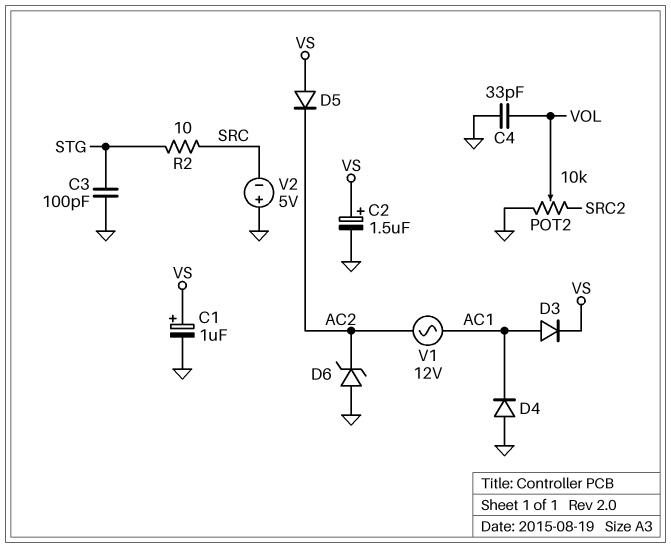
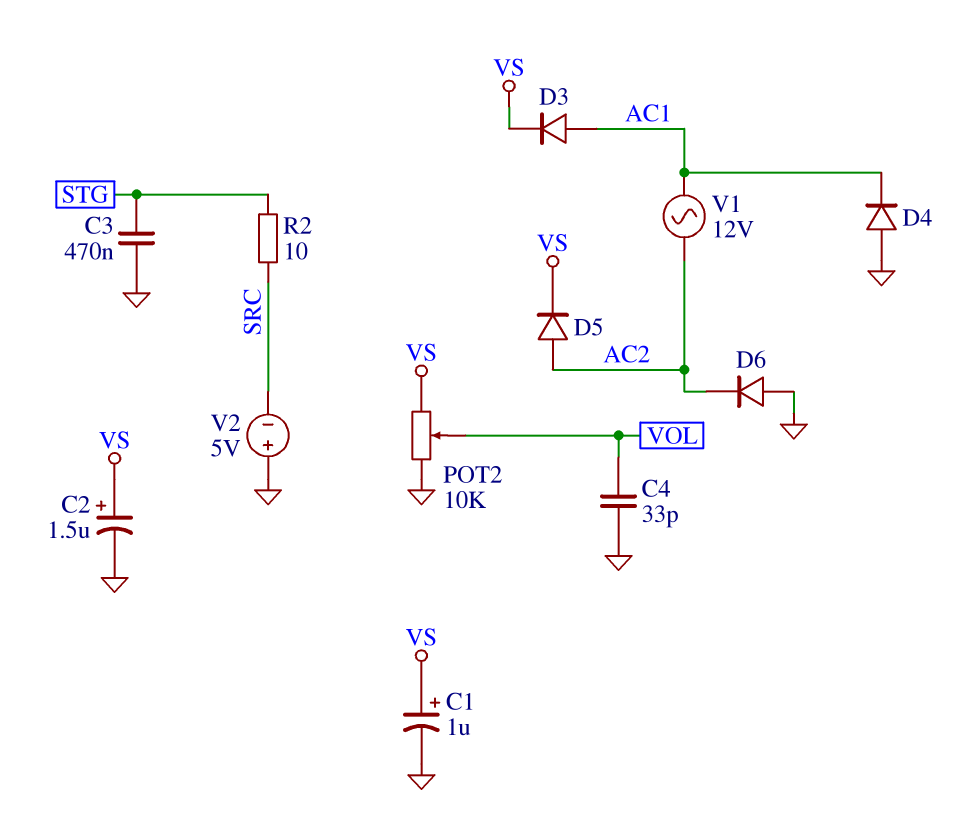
C3: 100pF (GND, STG) -> 470nF (GND, STG)
D5: diode (A VS, K AC2) -> diode (A AC2, K VS)
D6: zener (A GND, K AC2) -> diode (A GND, K AC2)
POT2: 10k (GND, SRC2, wiper VOL) -> 10k (GND, VS, wiper VOL)

